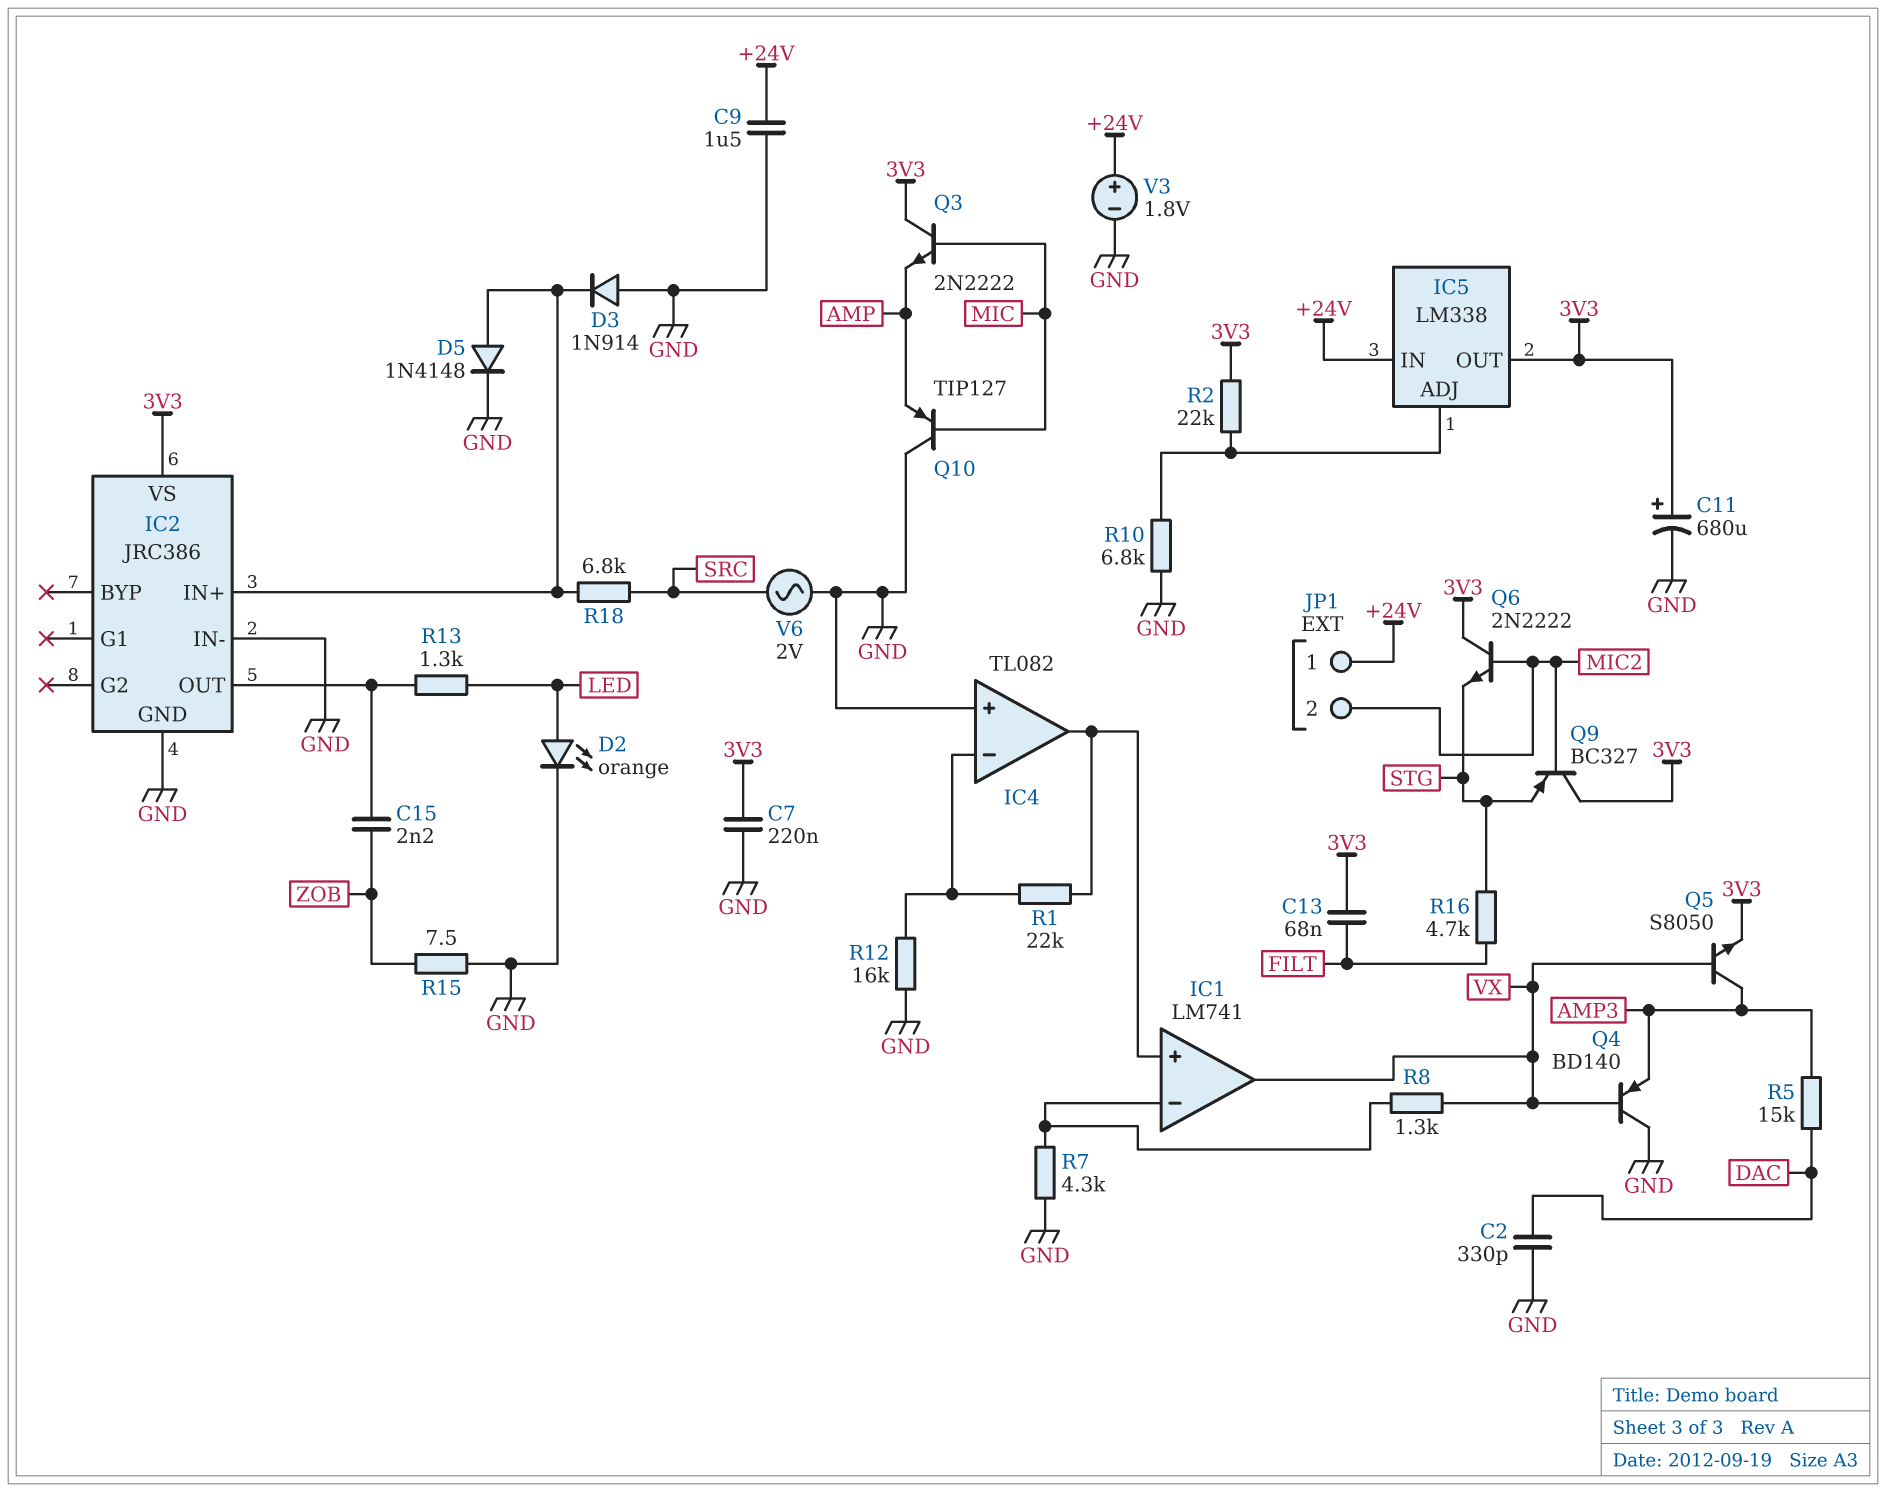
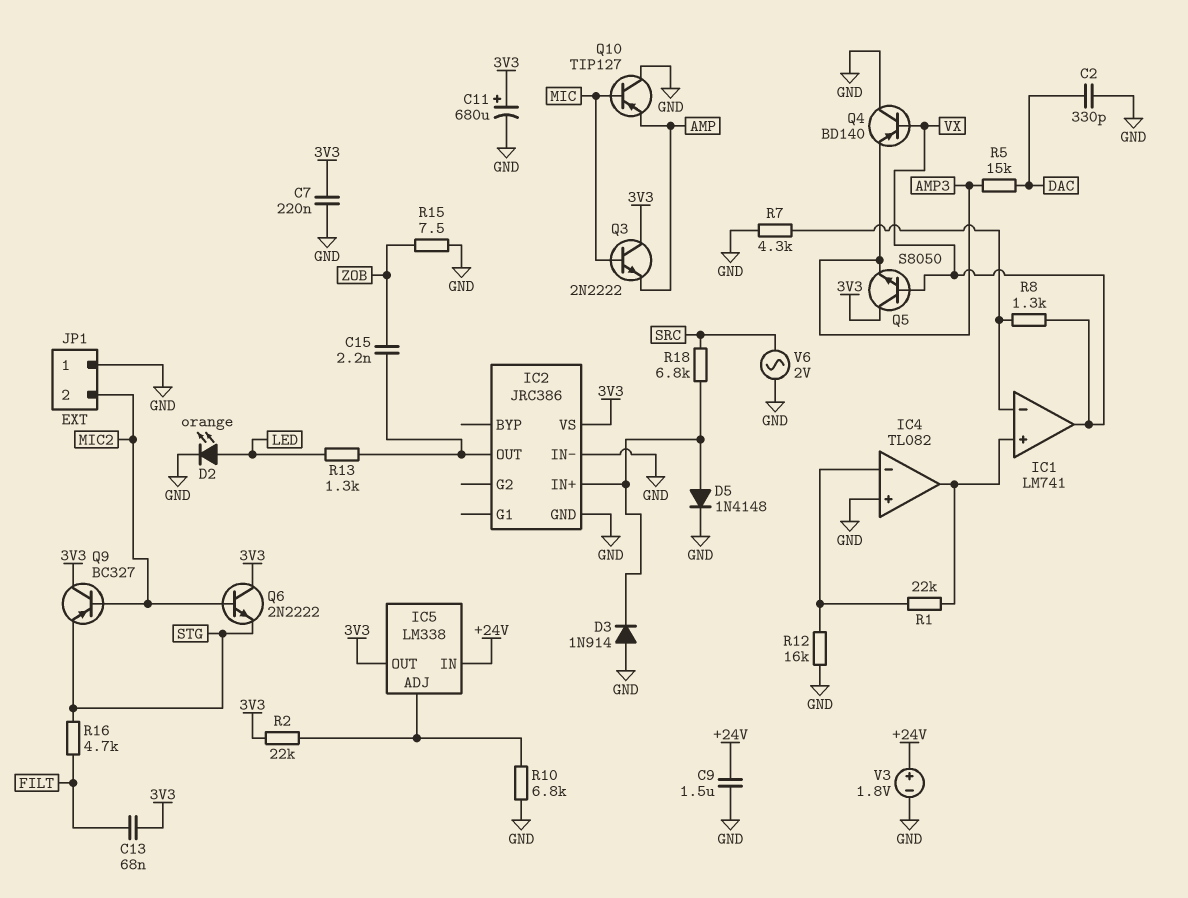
JP1 pin 1: +24V -> GND
Q5: NPN S8050 (B VX, C AMP3, E 3V3) -> NPN S8050 (B VX, C 3V3, E AMP3)

